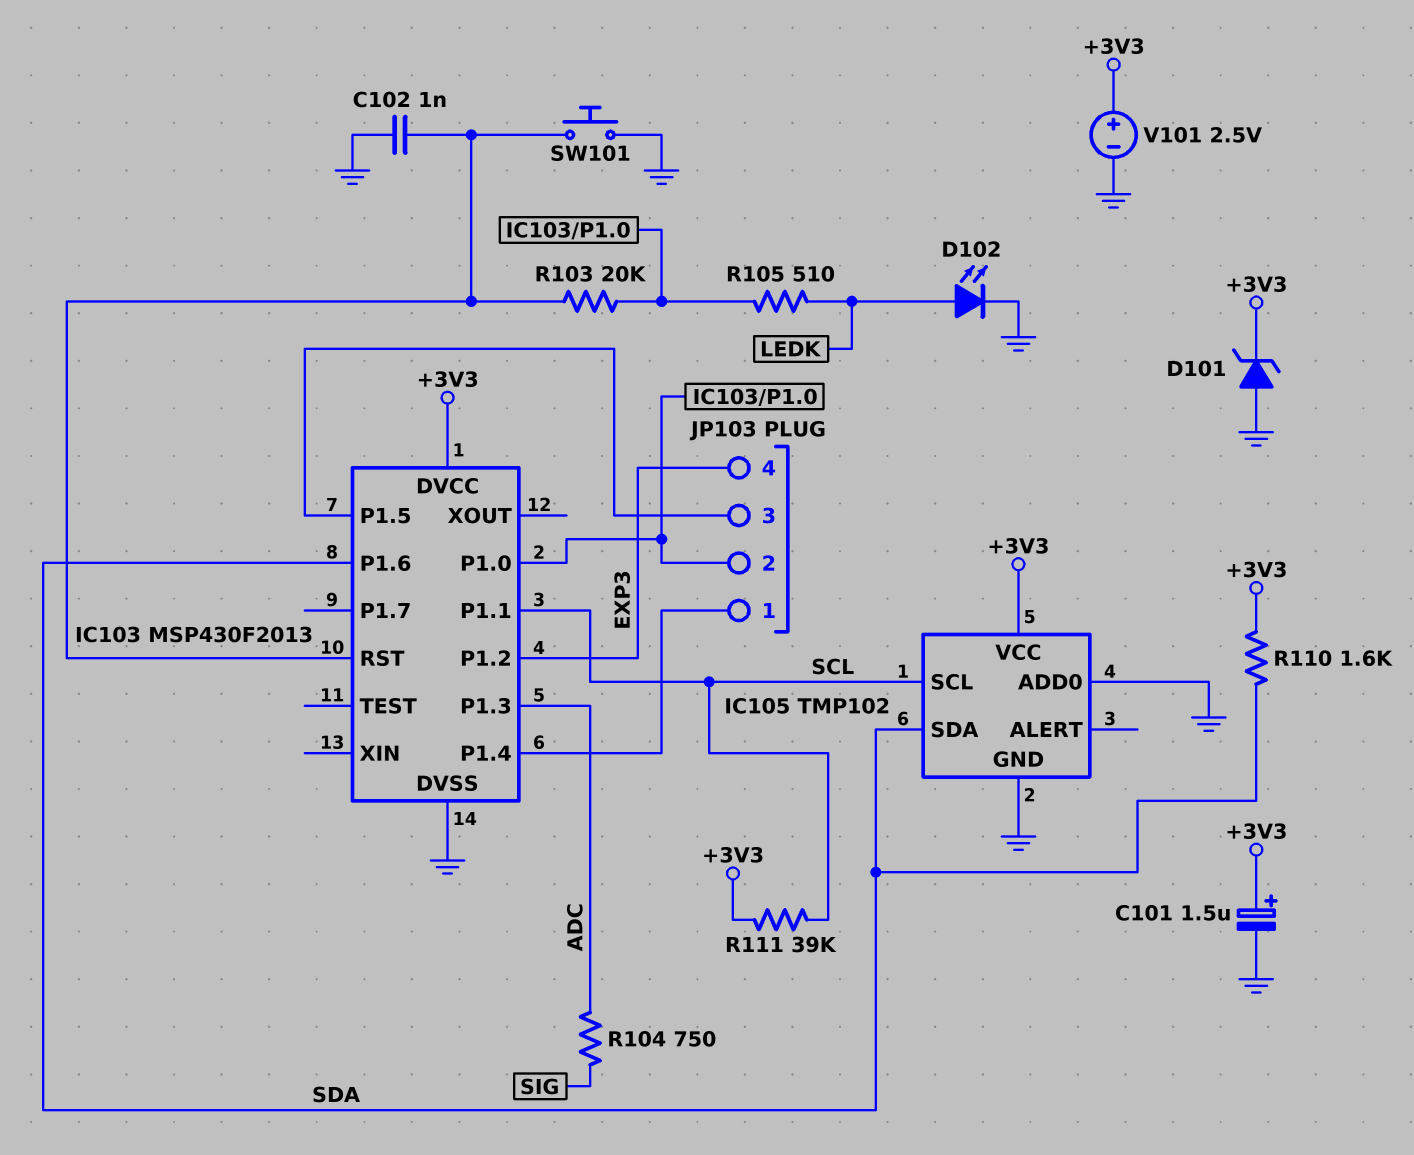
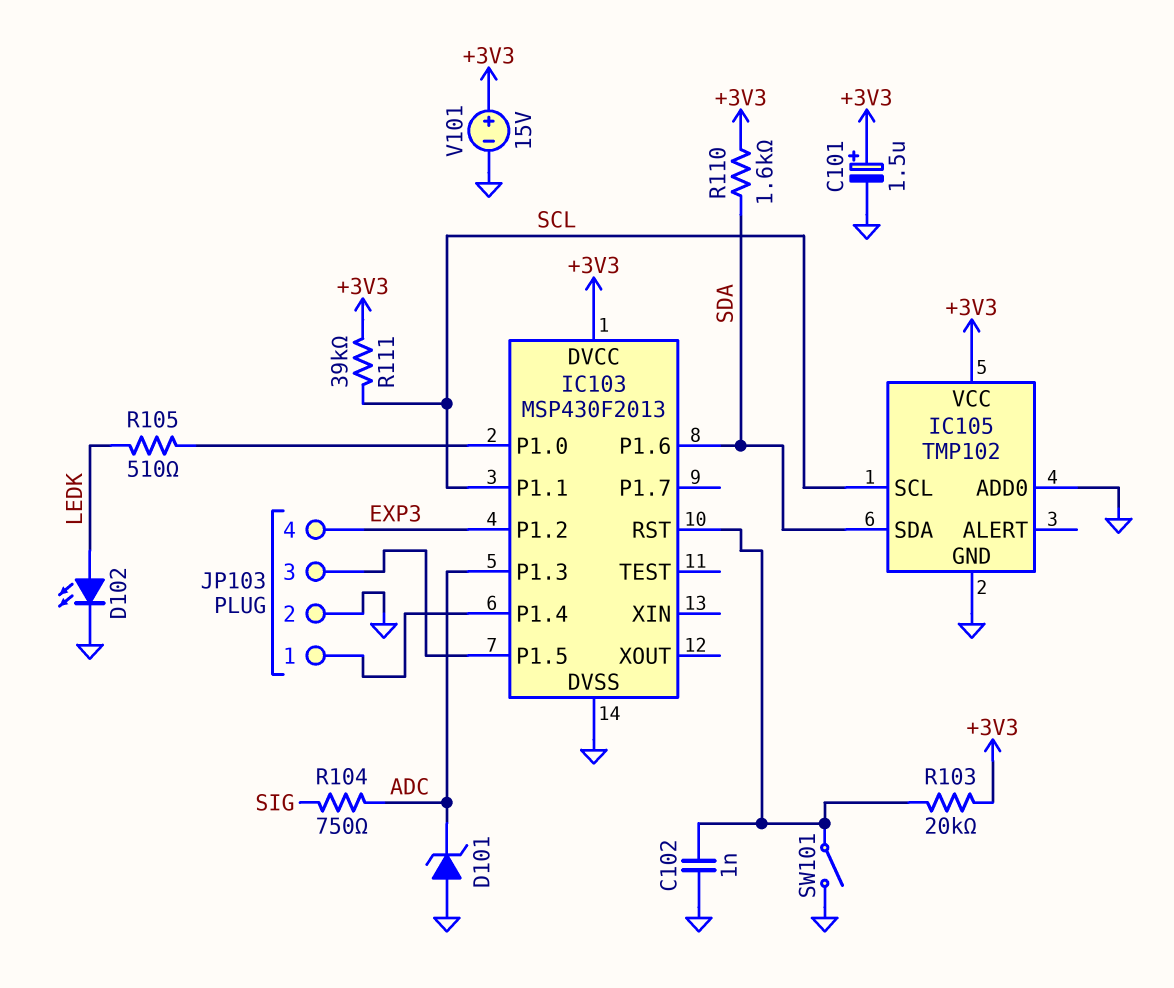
D101: zener (A GND, K +3V3) -> zener (A GND, K ADC)
JP103 pin 2: IC103/P1.0 -> GND
R103: 20k (IC103/P1.0, IC103/RST) -> 20k (+3V3, IC103/RST)
SW101: button (GND, IC103/RST) -> switch (GND, IC103/RST)
V101: 2.5V (plus +3V3, minus GND) -> 15V (plus +3V3, minus GND)

